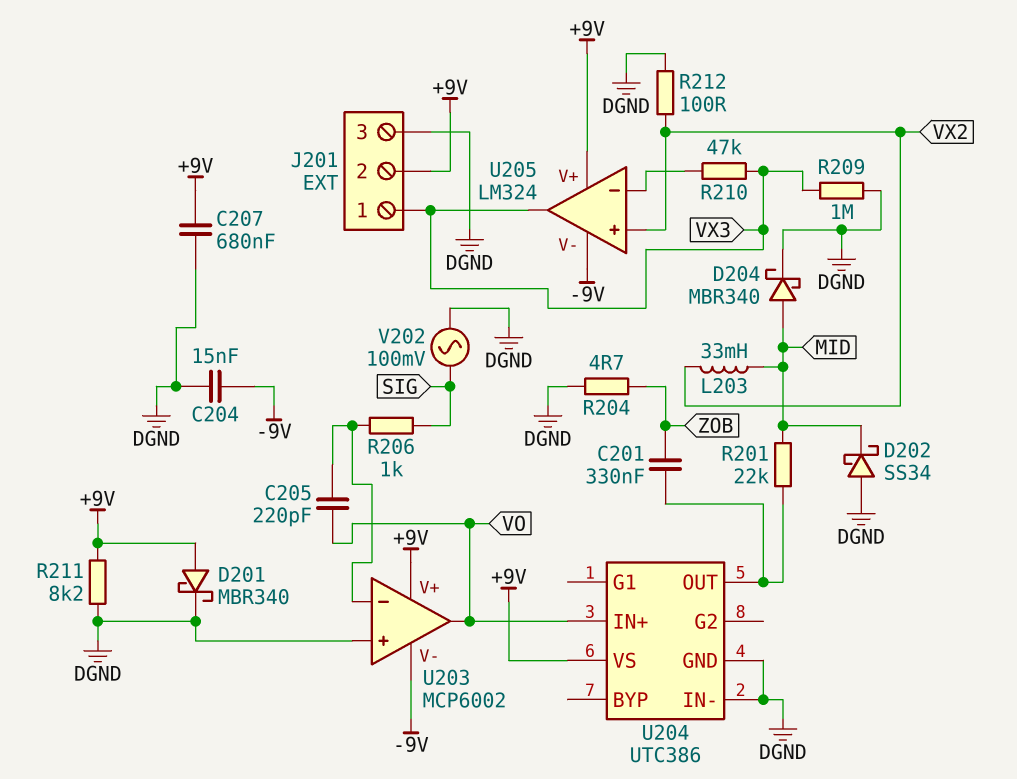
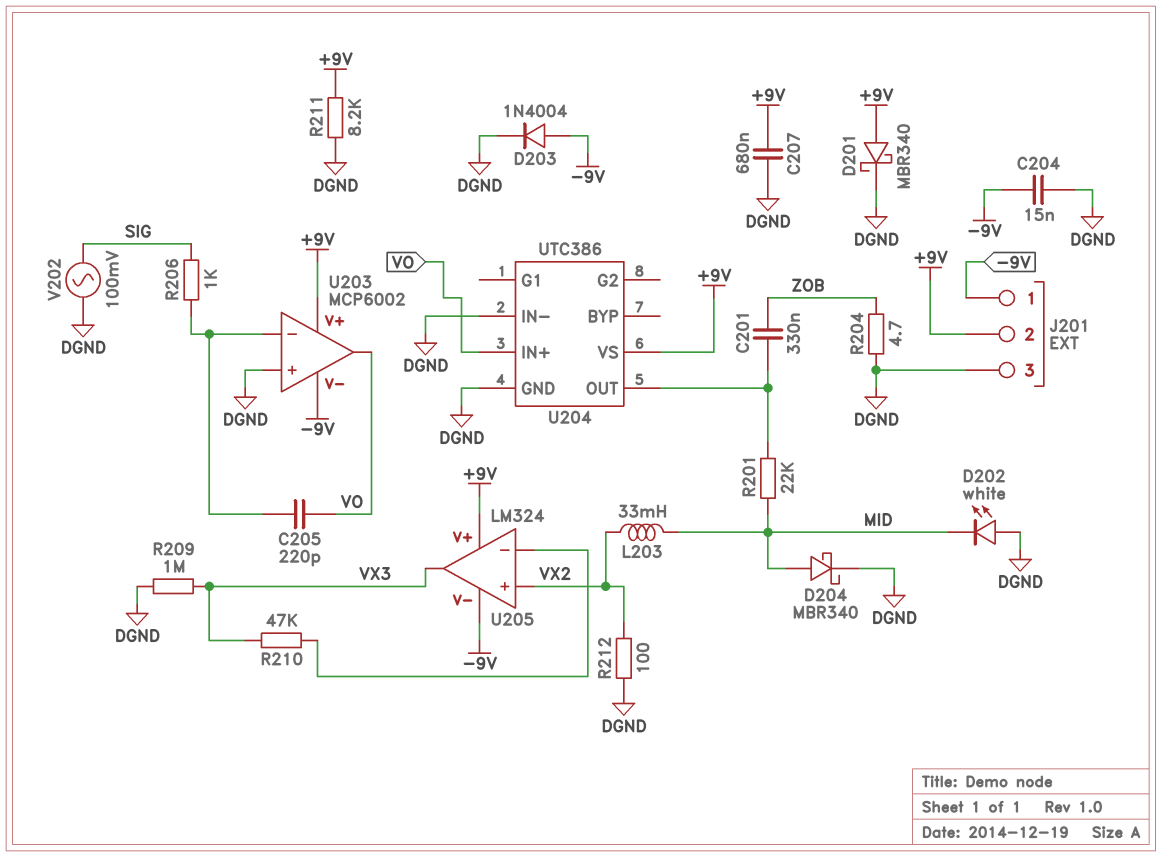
D202: schottky SS34 (A DGND, K MID) -> LED white (A DGND, K MID)
D203: none -> diode 1N4004 (A -9V, K DGND)
J201 pin 1: VX3 -> -9V

